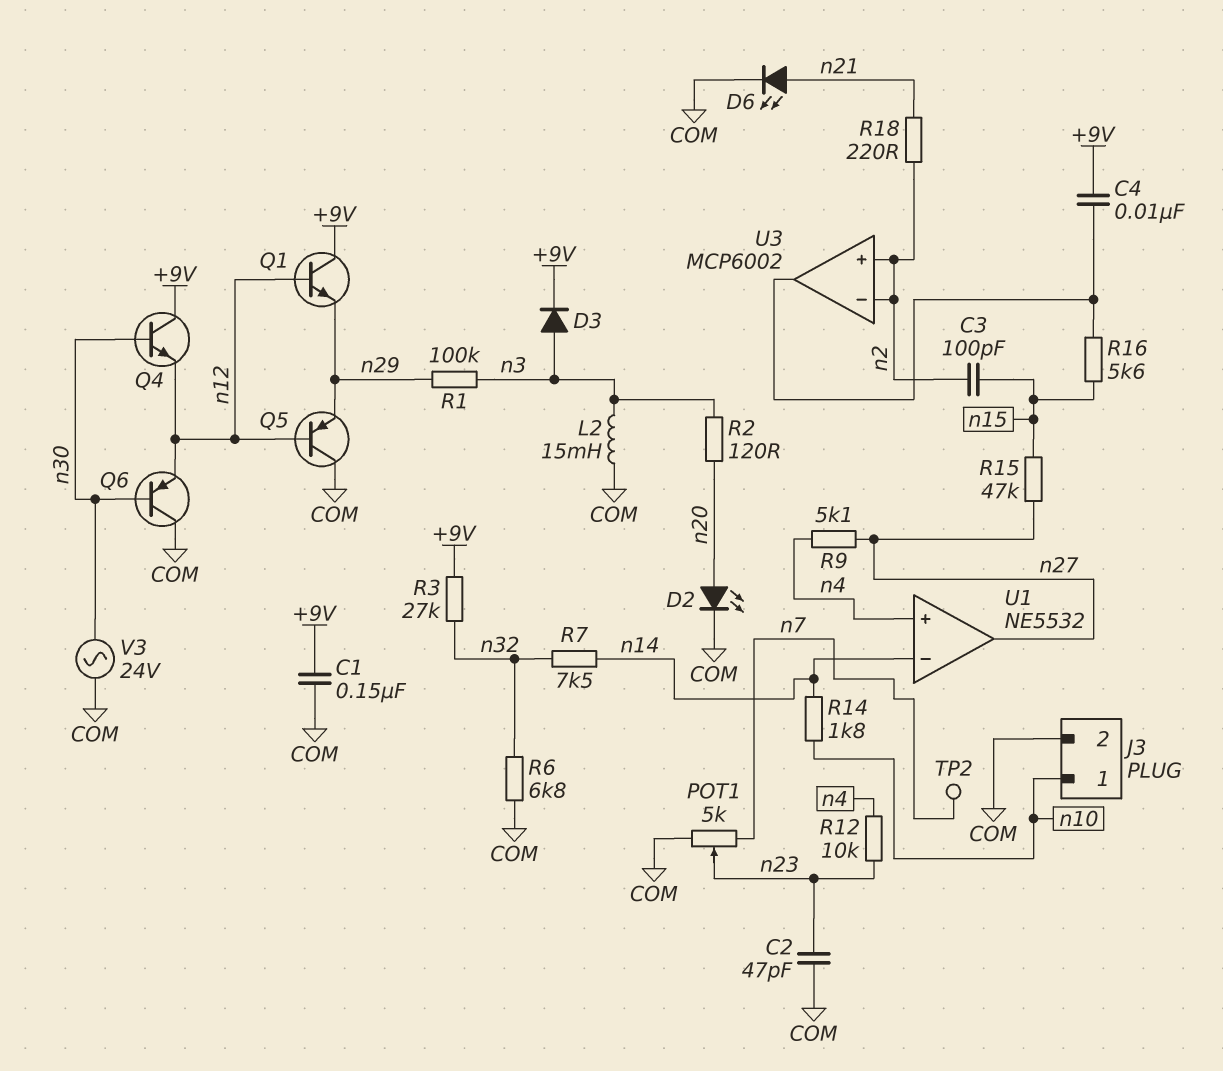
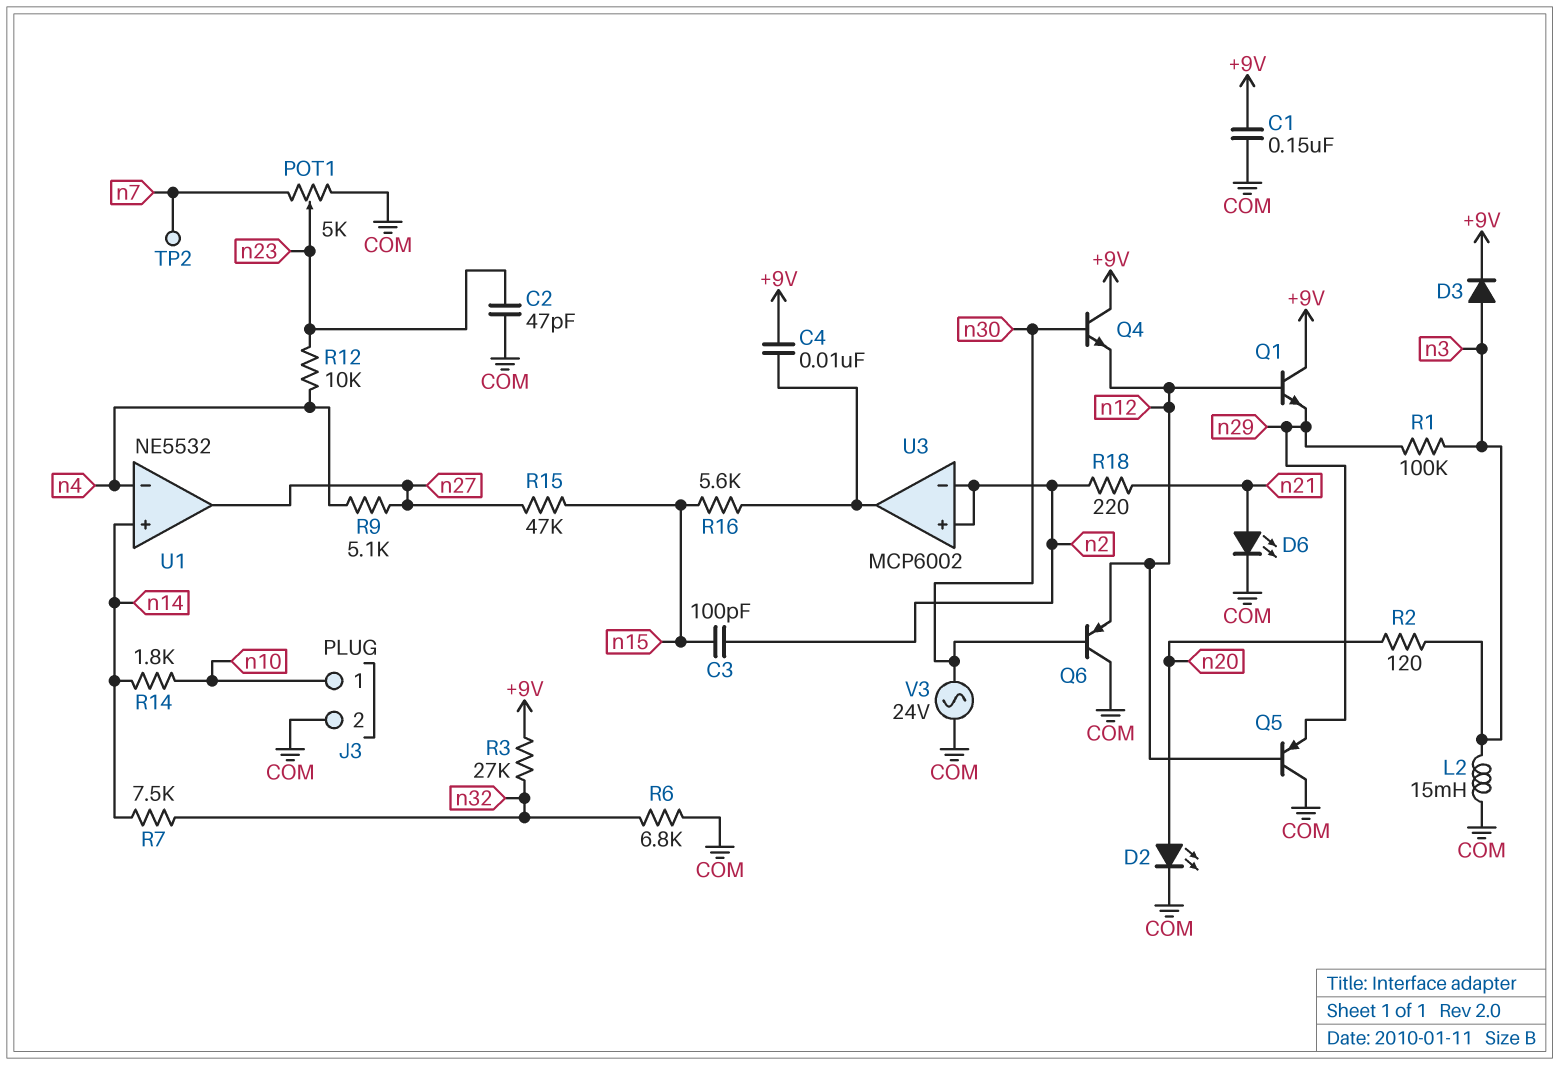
U1 pin in+: n4 -> n14
U1 pin in-: n14 -> n4

